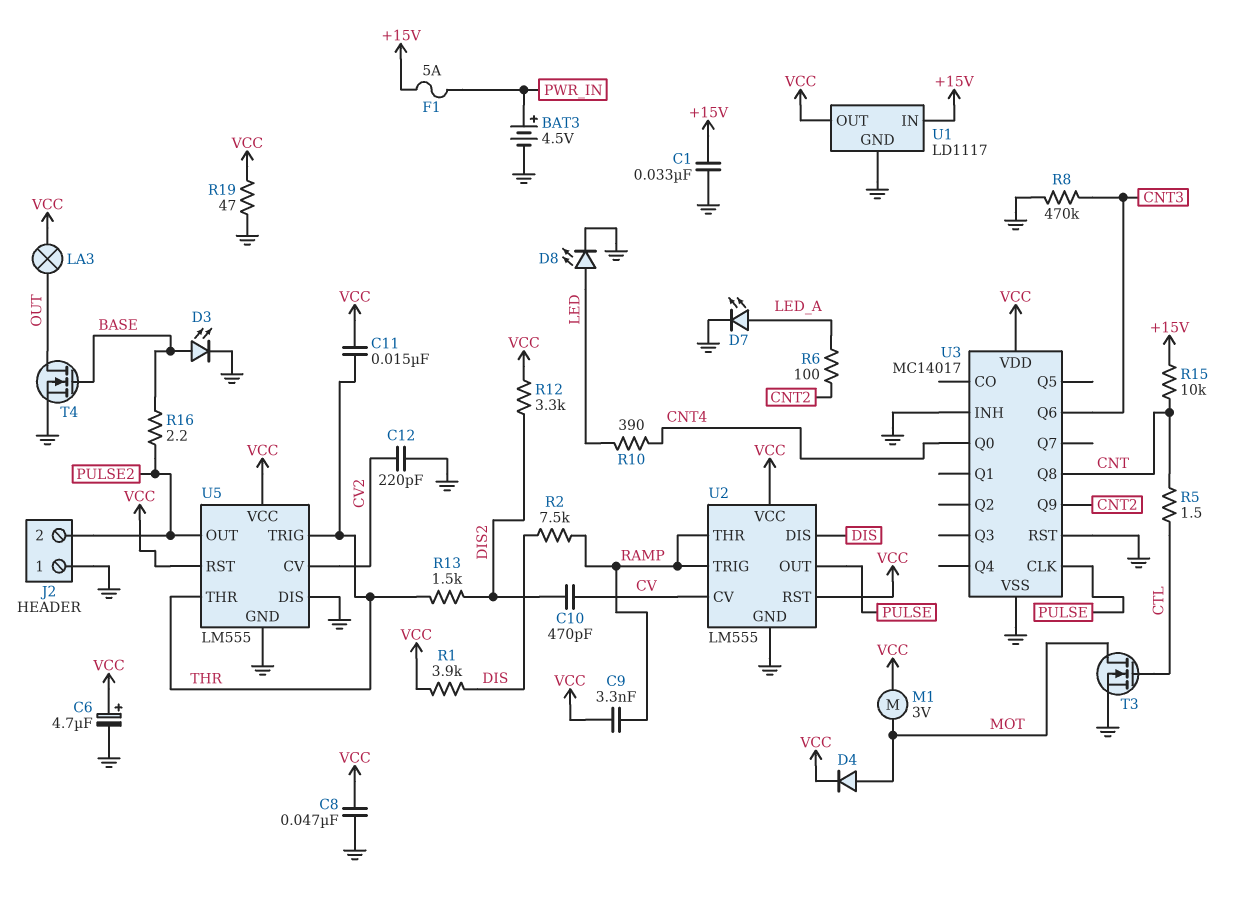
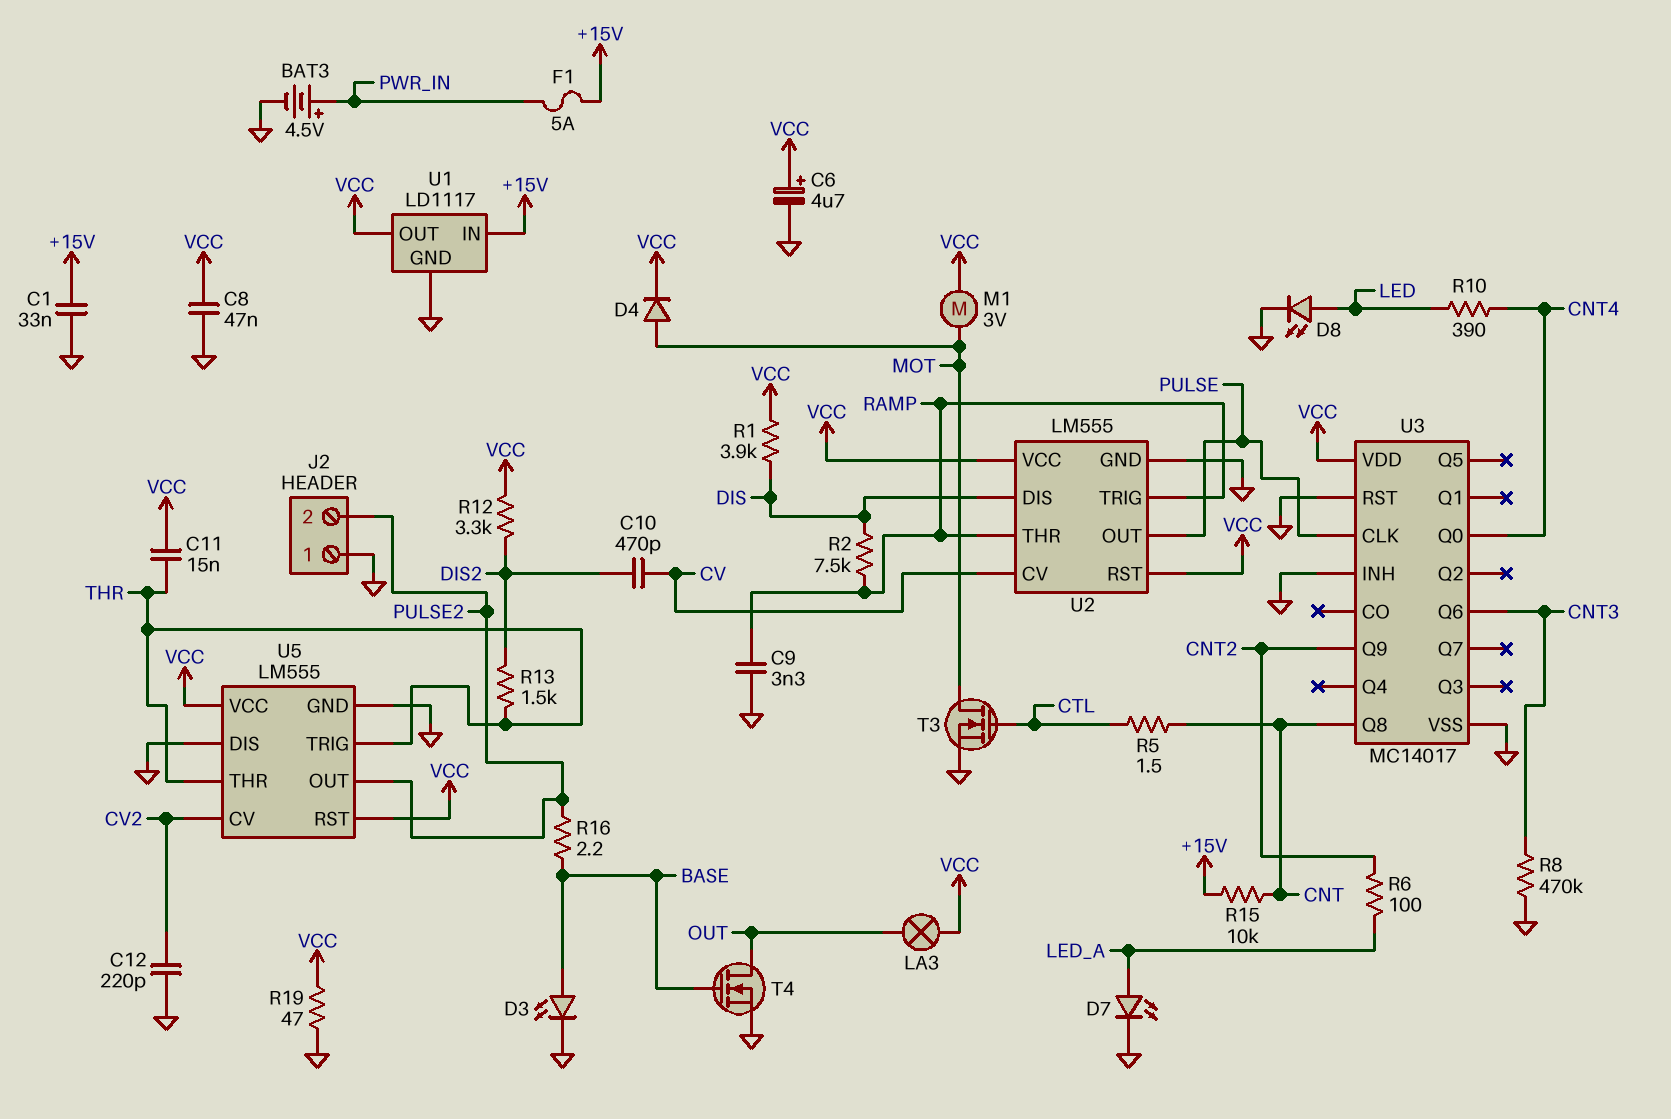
C9: 3.3nF (RAMP, VCC) -> 3.3nF (GND, RAMP)

